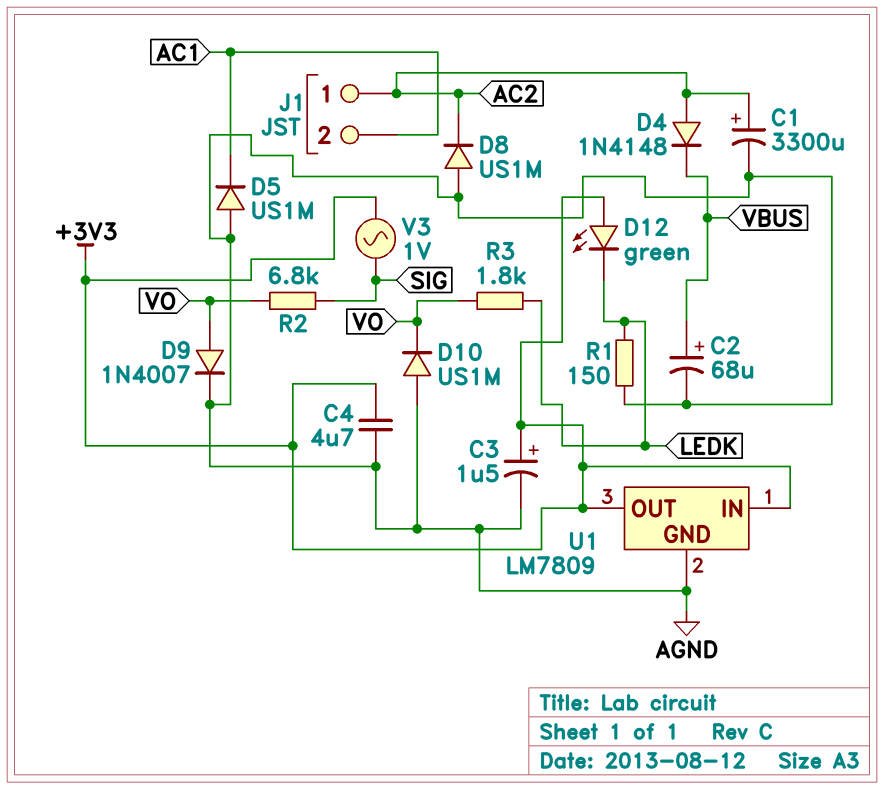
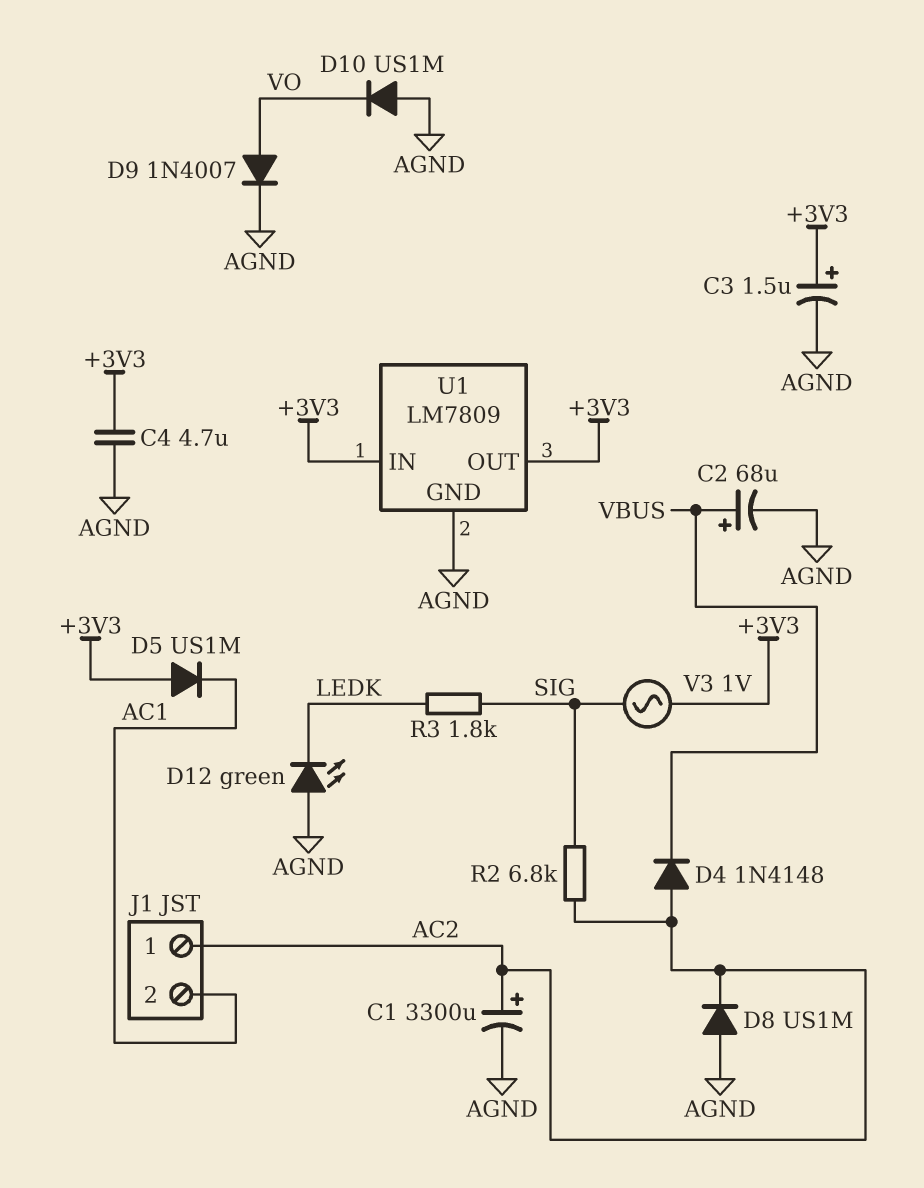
D5: diode US1M (A AGND, K AC1) -> diode US1M (A +3V3, K AC1)
D12: LED green (A +3V3, K LEDK) -> LED green (A AGND, K LEDK)
R1: 150 (AGND, LEDK) -> none
R2: 6.8k (SIG, VO) -> 6.8k (AC2, SIG)
R3: 1.8k (LEDK, VO) -> 1.8k (LEDK, SIG)

